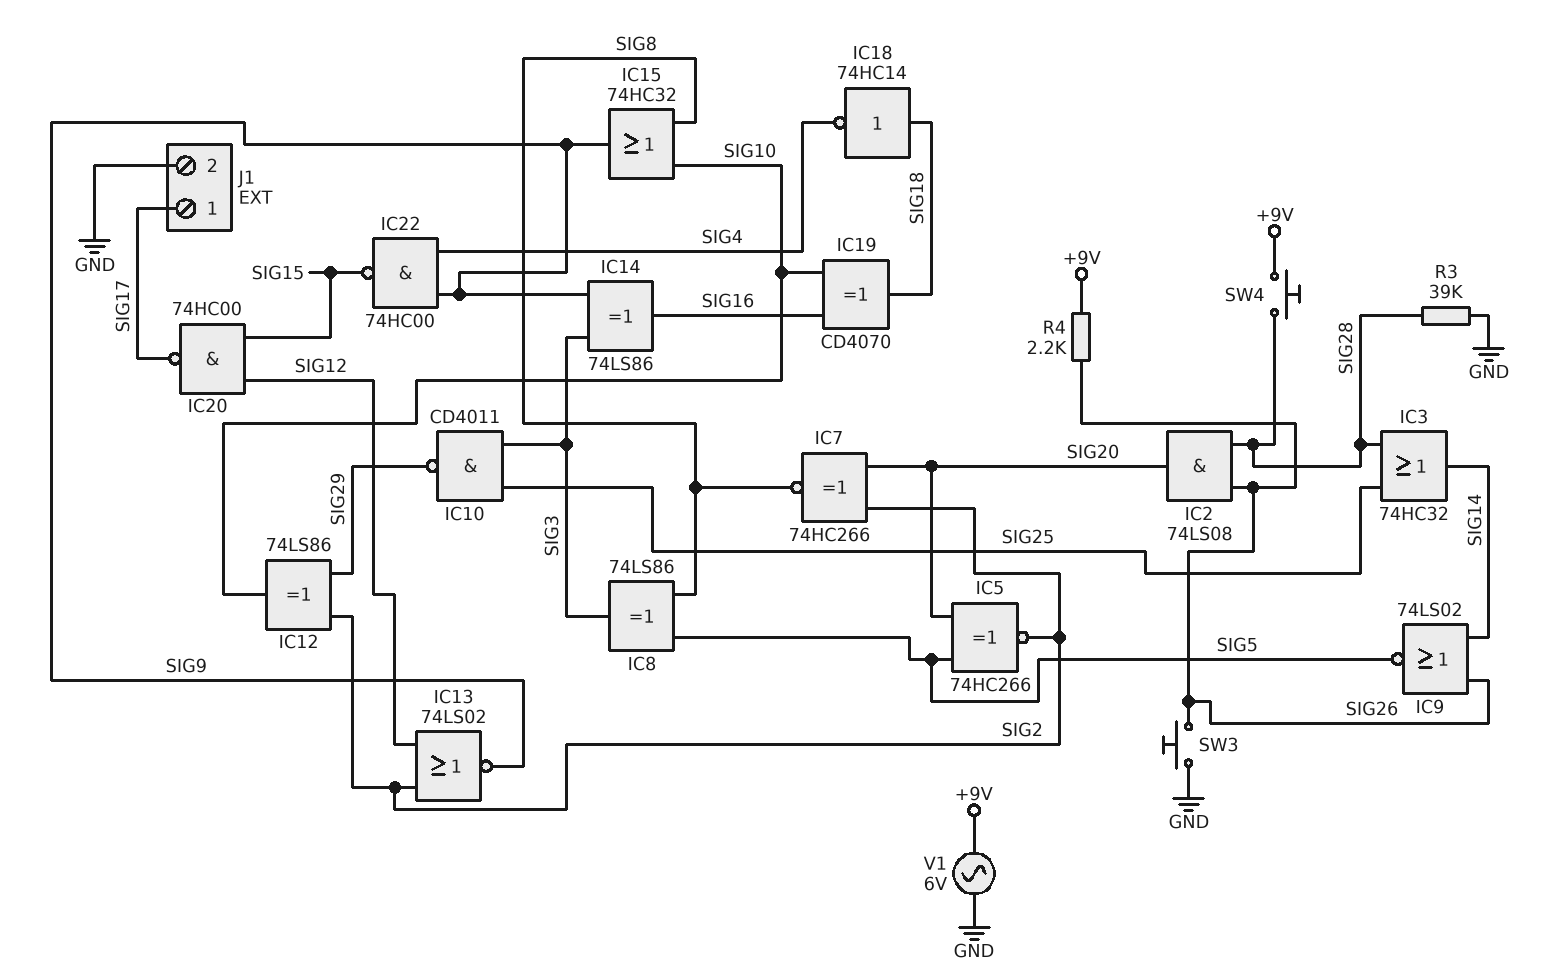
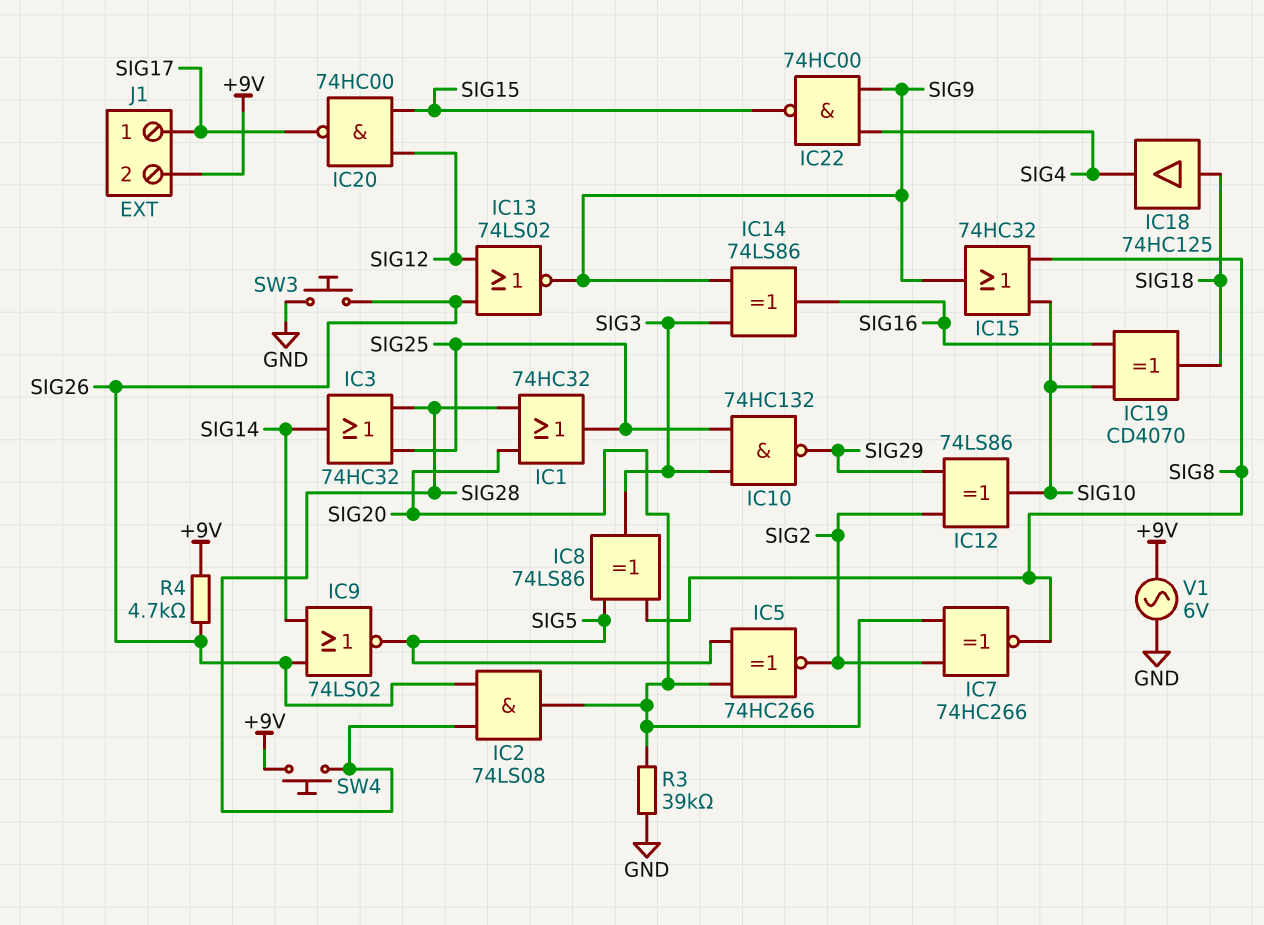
IC1: none -> OR 74HC32 (in SIG20, in SIG28, out SIG25)
IC10: NAND CD4011 (in SIG3, in SIG25, out SIG29) -> NAND 74HC132 (in SIG3, in SIG25, out SIG29)
IC13: NOR 74LS02 (in SIG2, in SIG12, out SIG9) -> NOR 74LS02 (in SIG12, in SIG26, out SIG9)
IC18: NOT 74HC14 (in SIG18, out SIG4) -> buffer 74HC125 (in SIG18, out SIG4)
J1 pin 2: GND -> +9V
R3: 39k (GND, SIG28) -> 39k (GND, SIG20)
R4: 2.2k (+9V, SIG26) -> 4.7k (+9V, SIG26)

